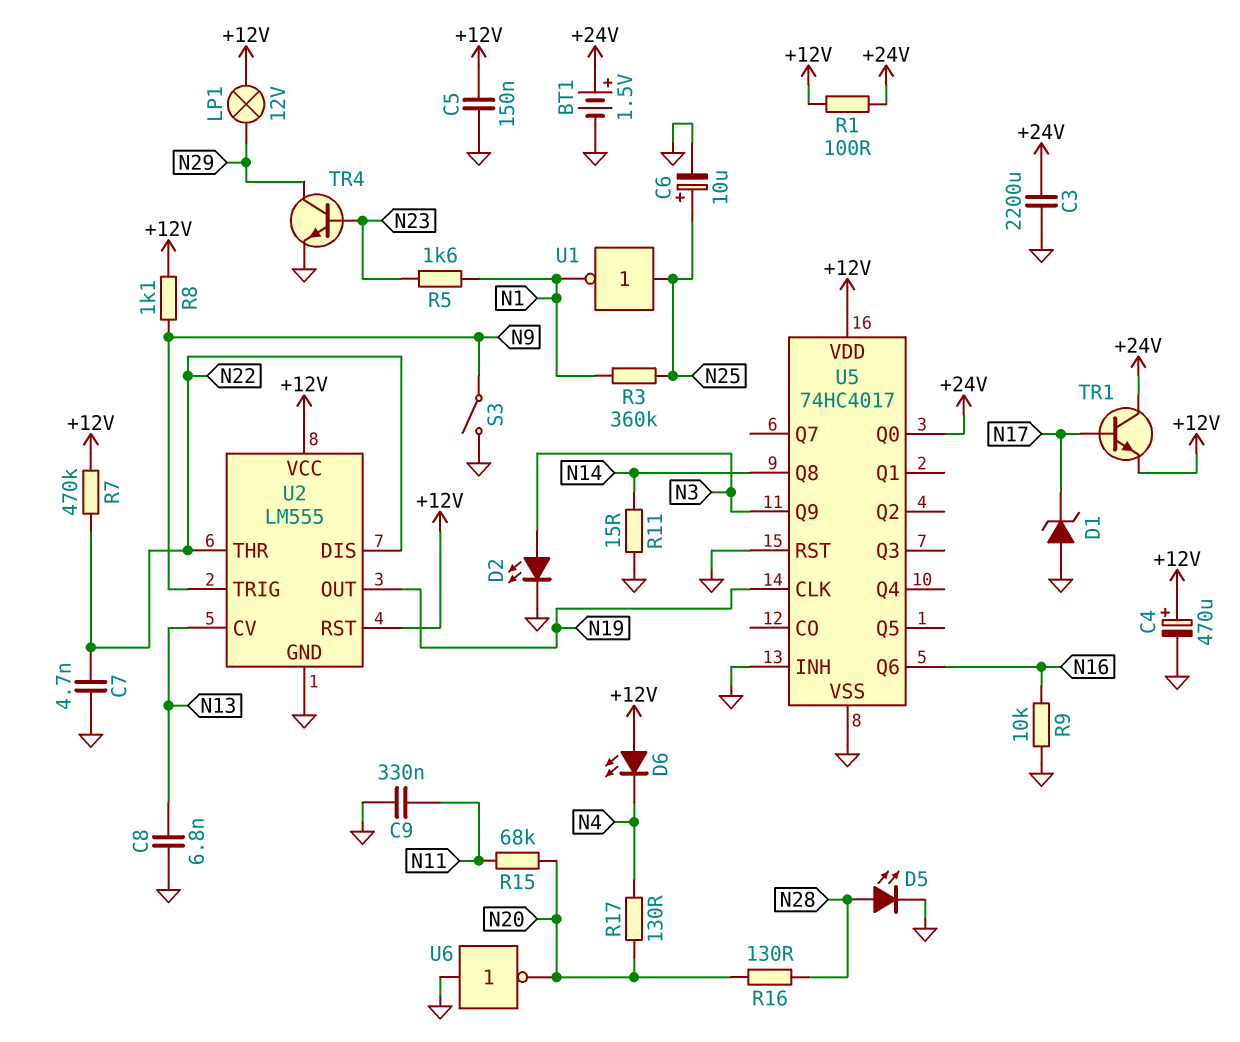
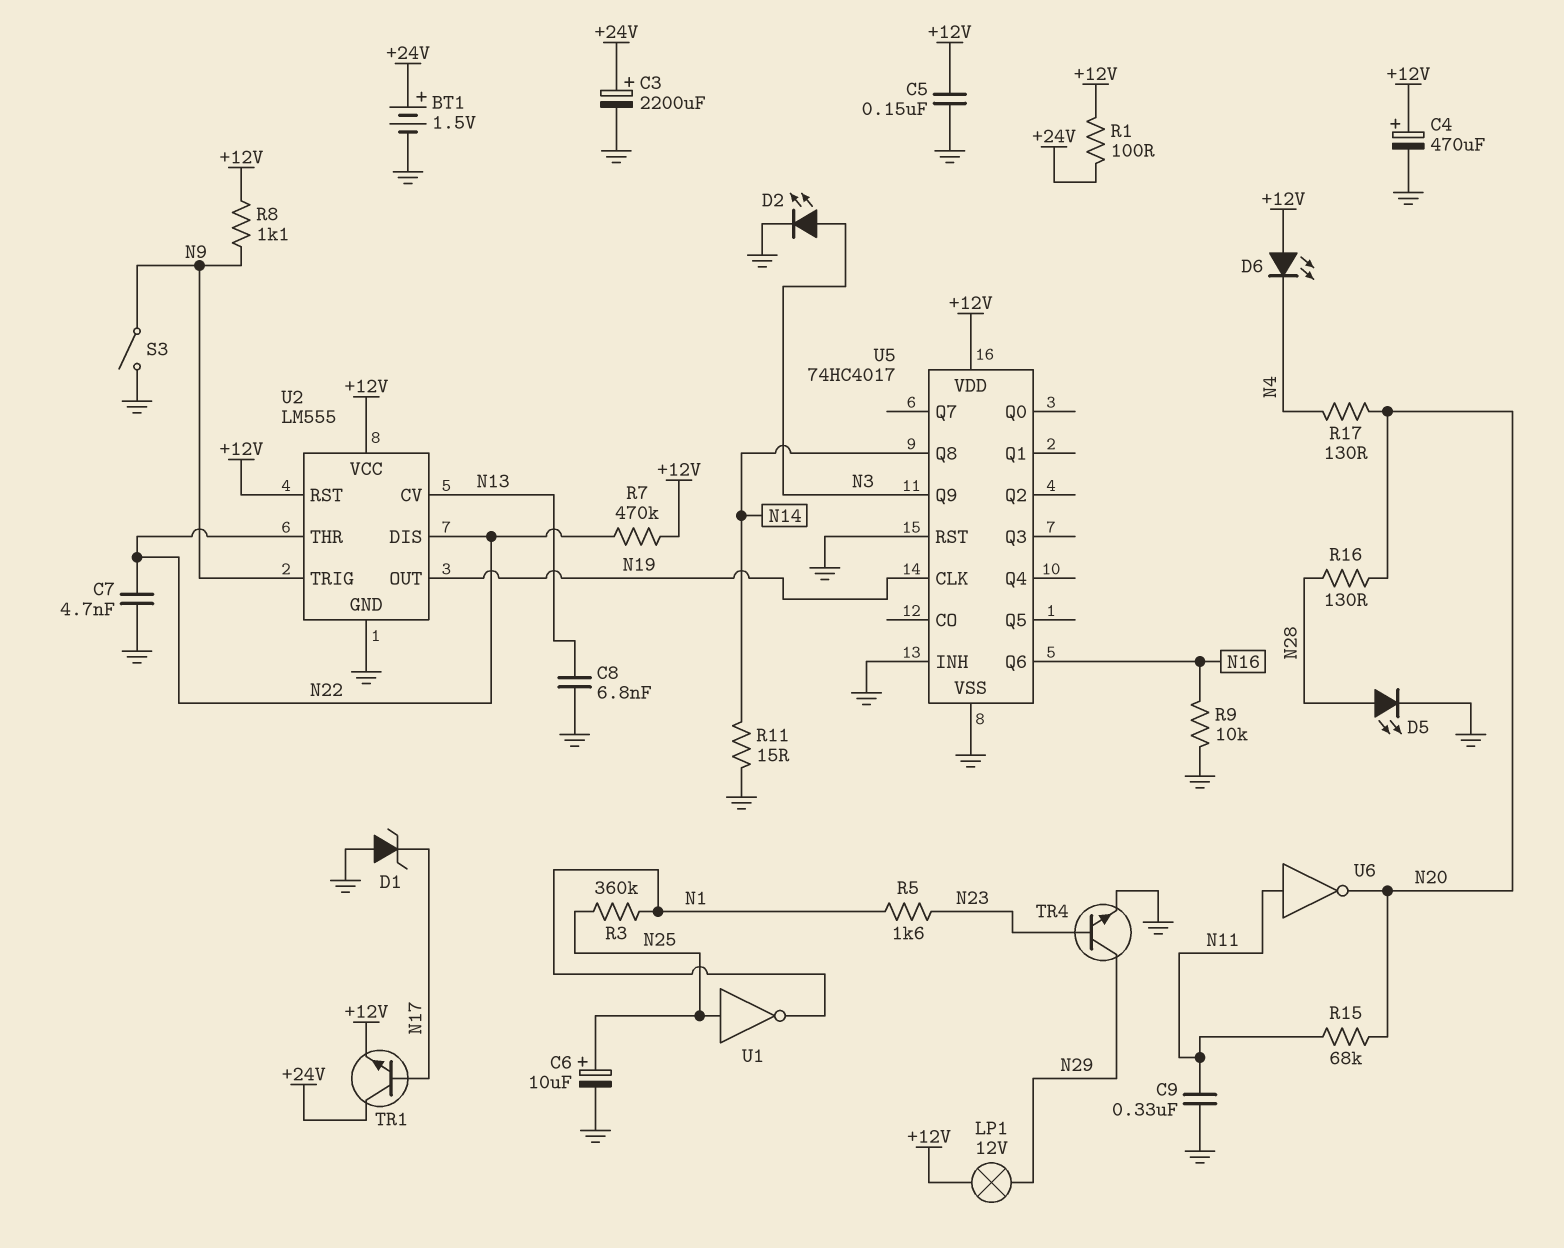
C3: 2200uF (+24V, GND) -> 2200uF (plus +24V, minus GND)
U5 pin Q0: +24V -> none
U6: NOT (in GND, out N20) -> NOT (in N11, out N20)

